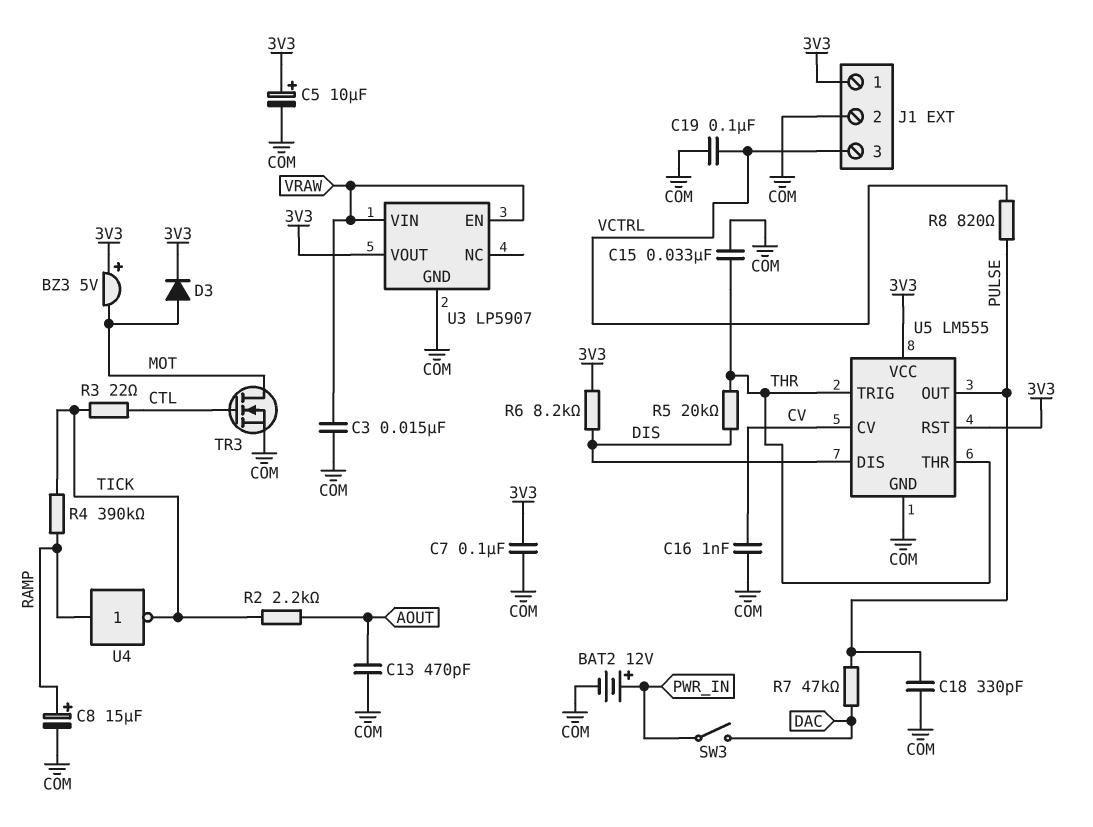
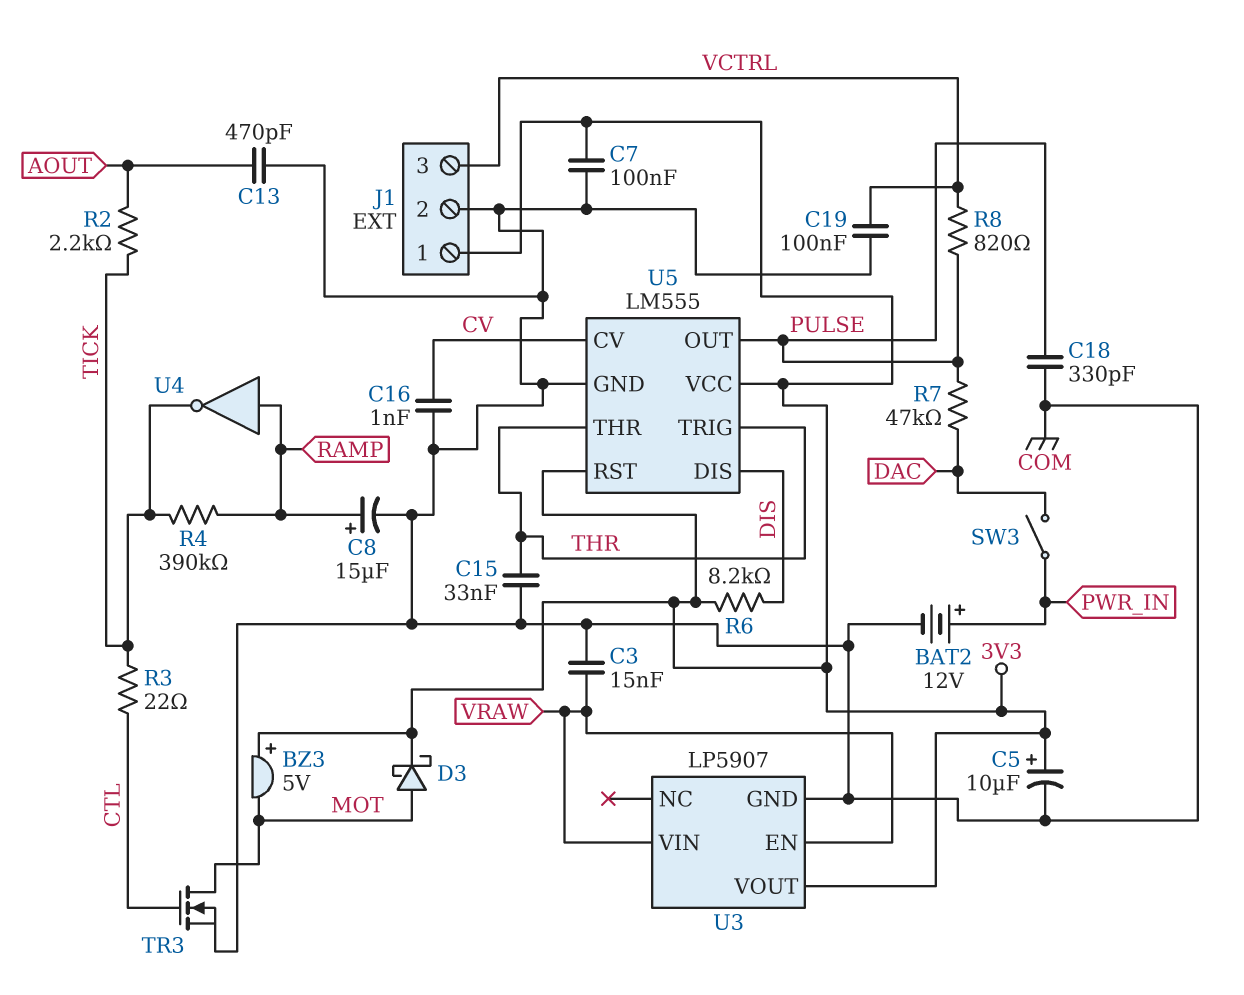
D3: diode (A MOT, K 3V3) -> schottky (A MOT, K 3V3)
R5: 20k (DIS, THR) -> none

